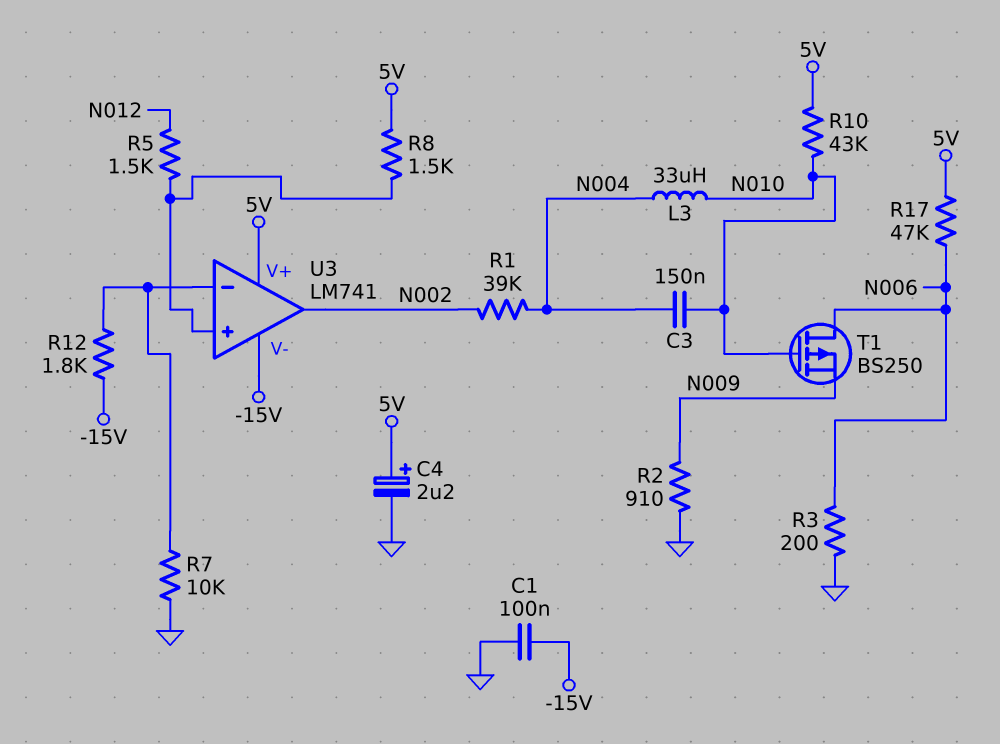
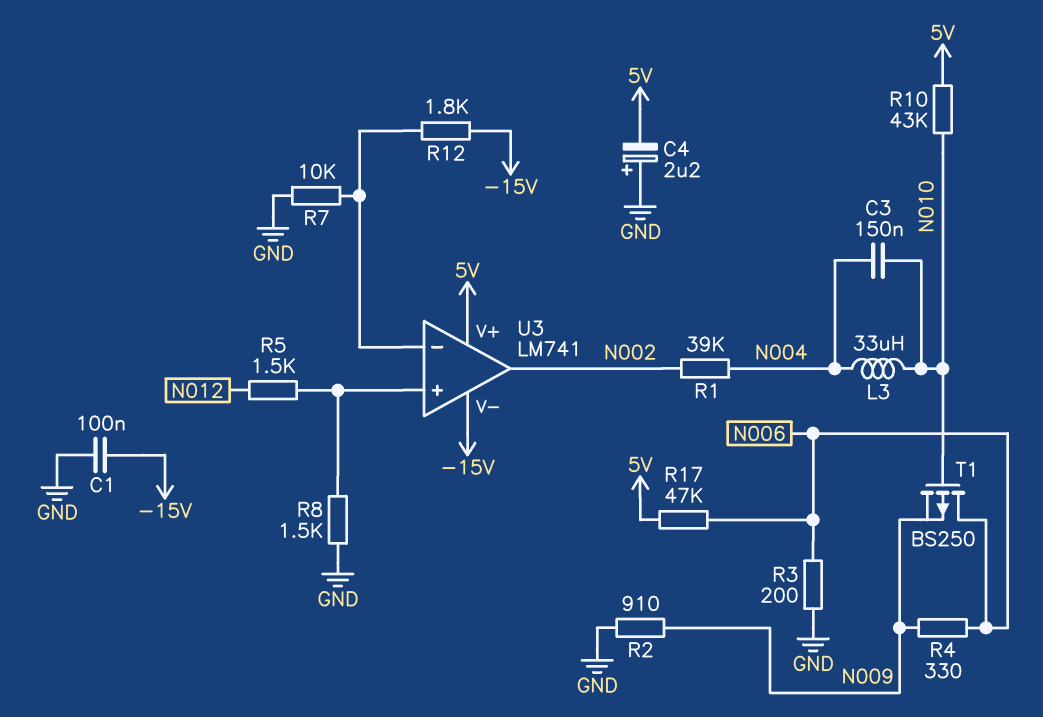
C4: 2.2uF (plus 5V, minus GND) -> 2.2uF (plus GND, minus 5V)
R4: none -> 330 (N006, N009)
R8: 1.5k (5V, U3/in+) -> 1.5k (GND, U3/in+)

